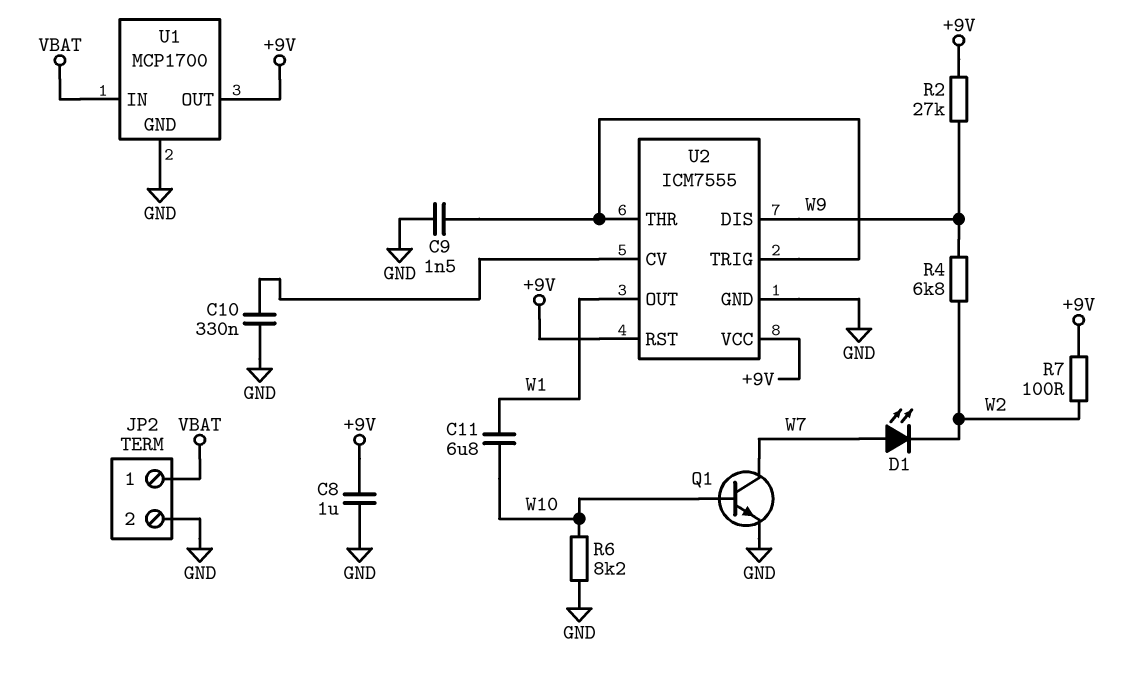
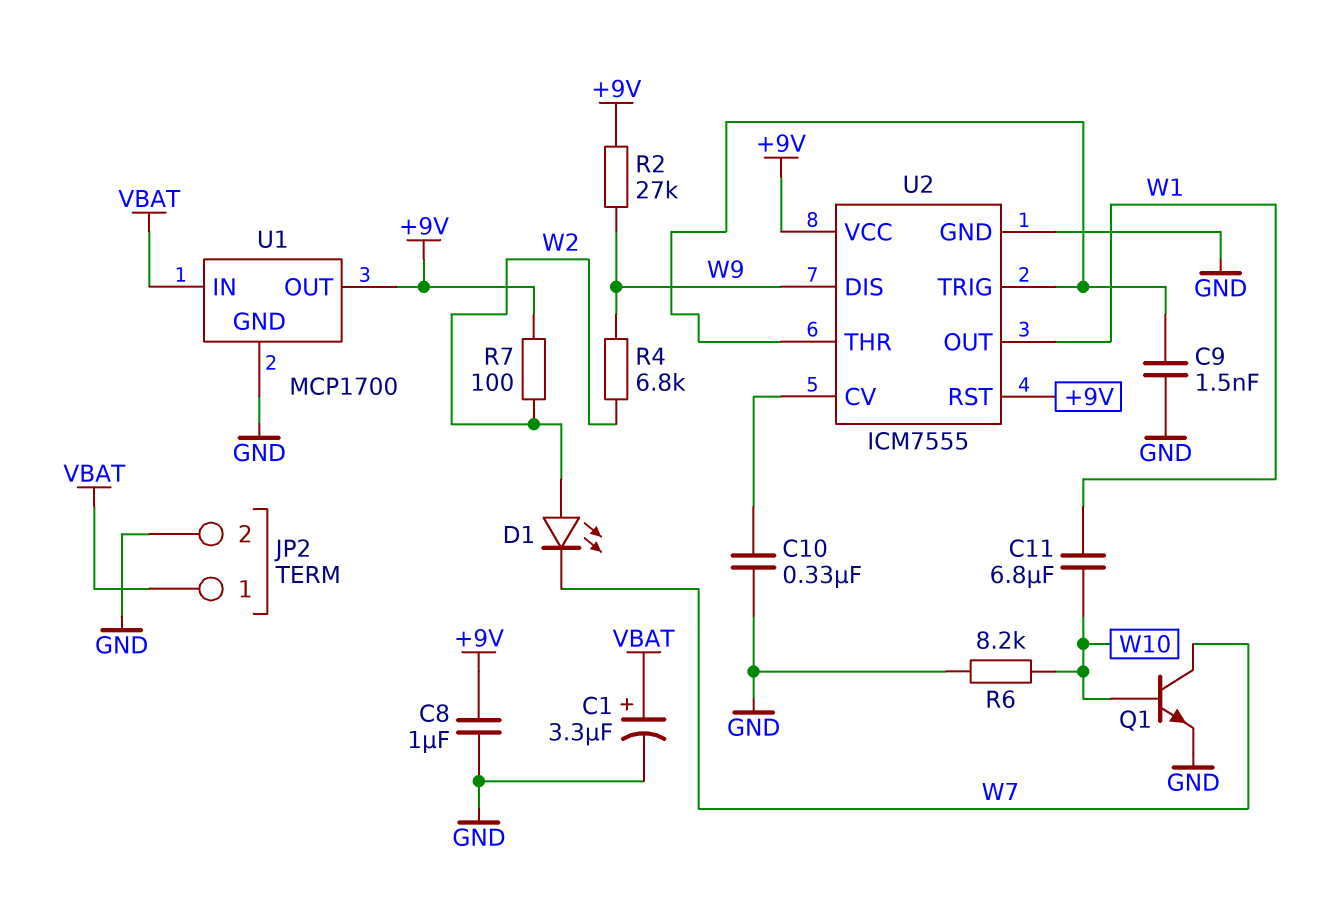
C1: none -> 3.3uF (plus VBAT, minus GND)
D1: LED (A W7, K W2) -> LED (A W2, K W7)

